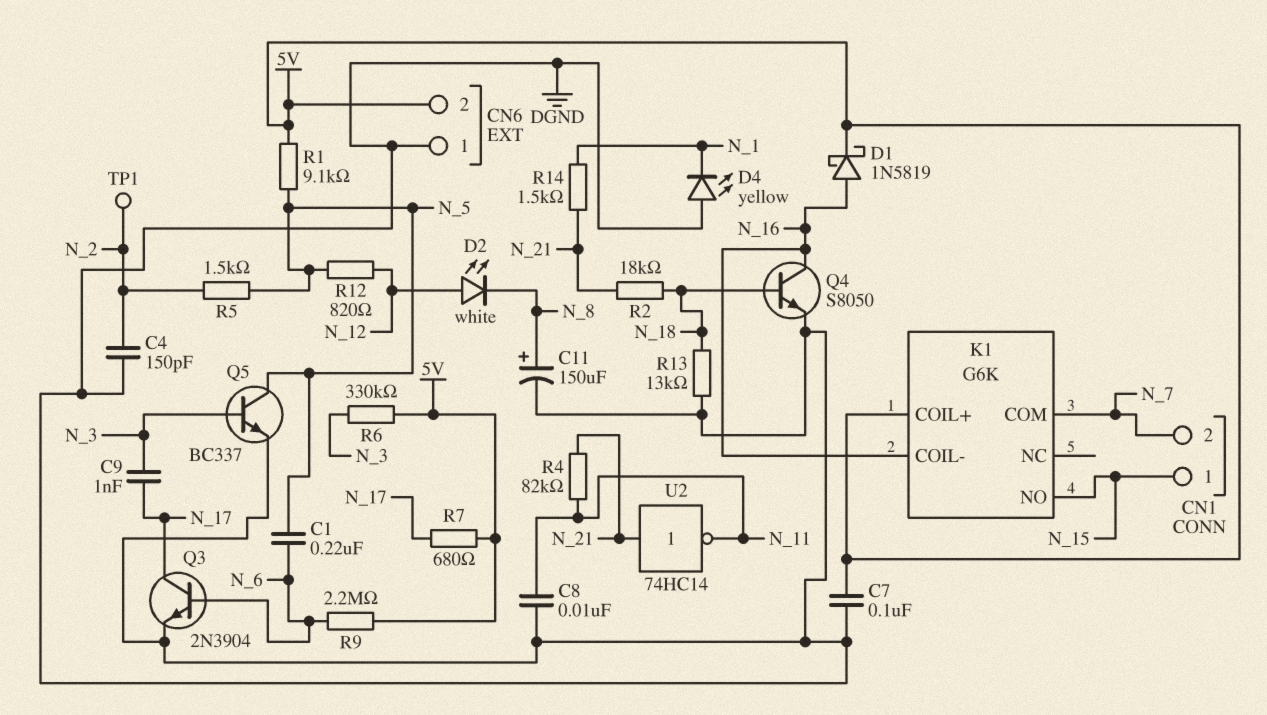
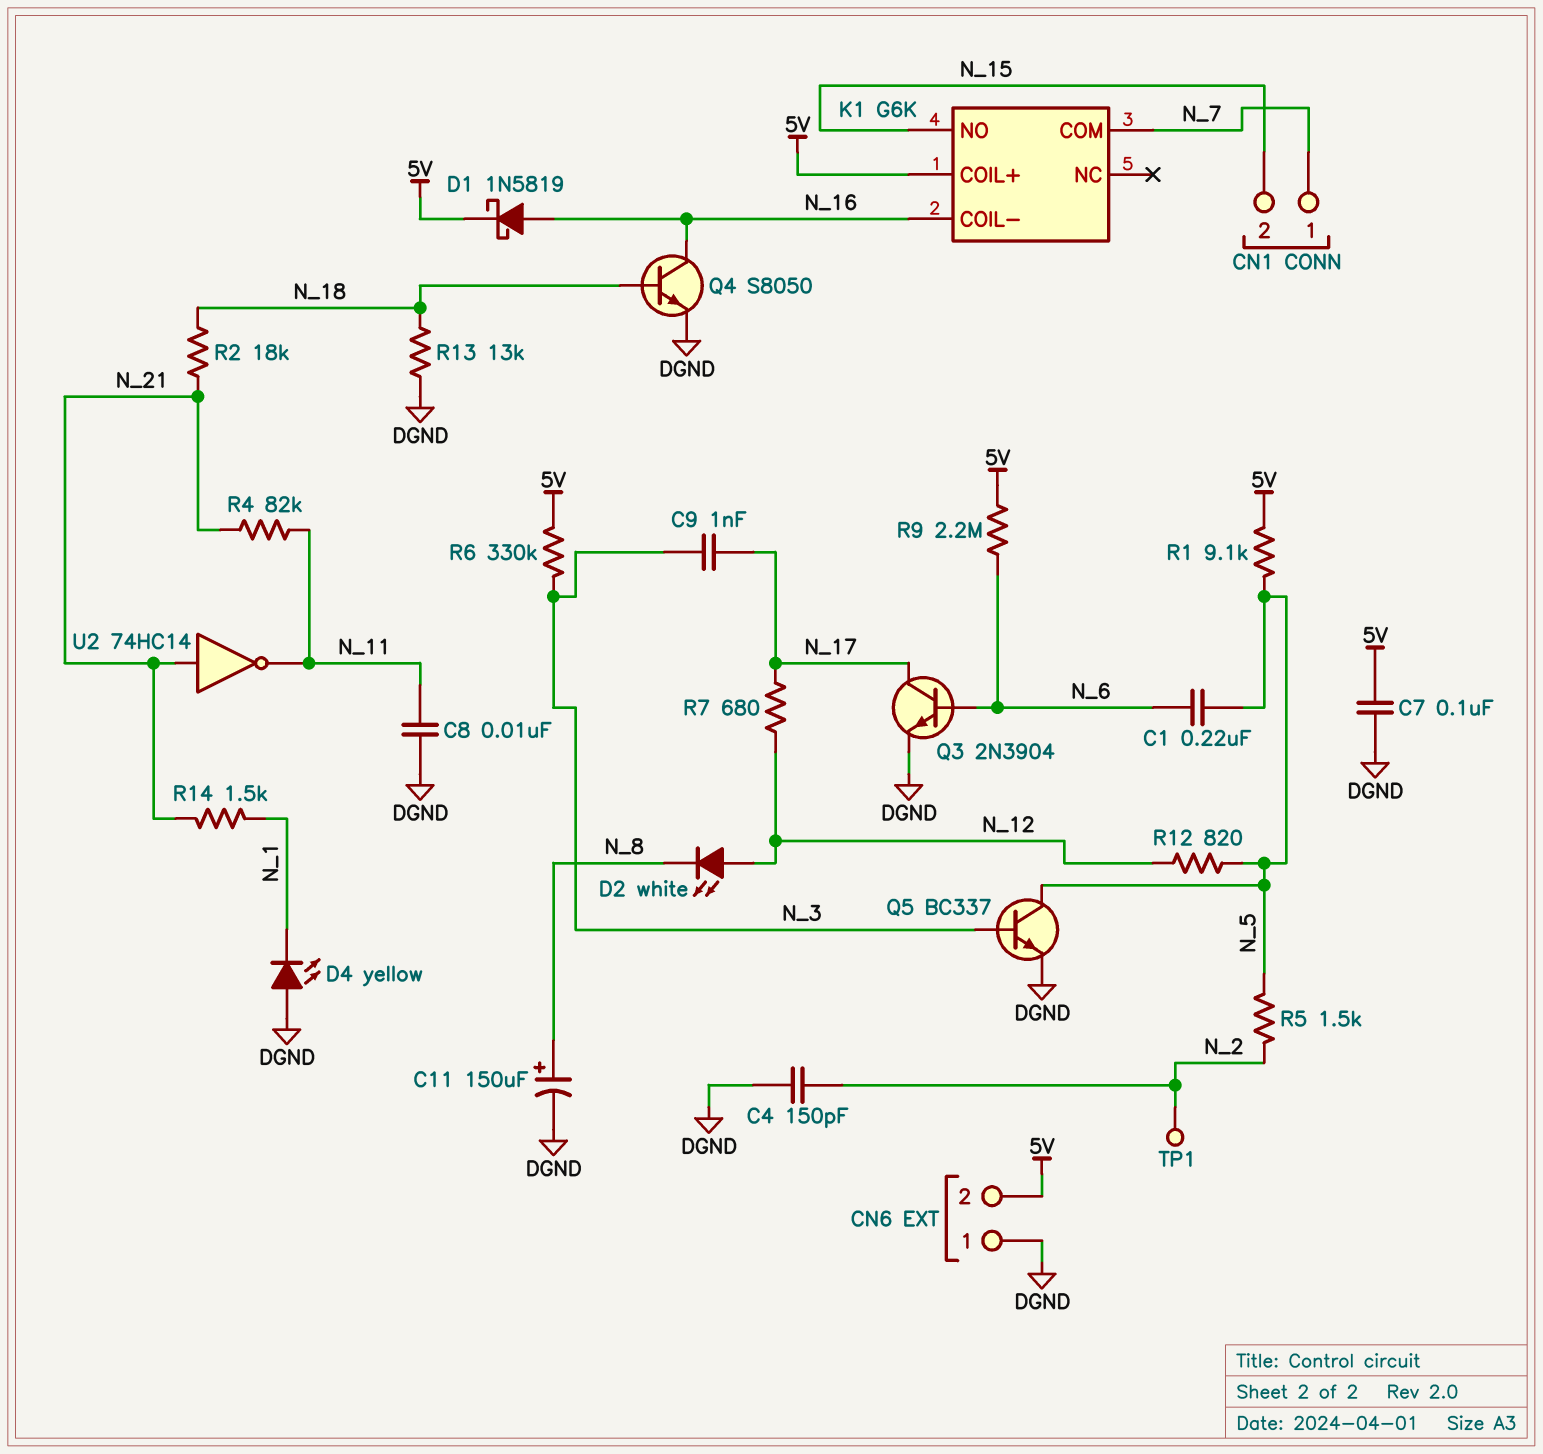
CN1 pin 1: N_15 -> N_7
CN1 pin 2: N_7 -> N_15
R7: 680 (5V, N_17) -> 680 (N_12, N_17)

